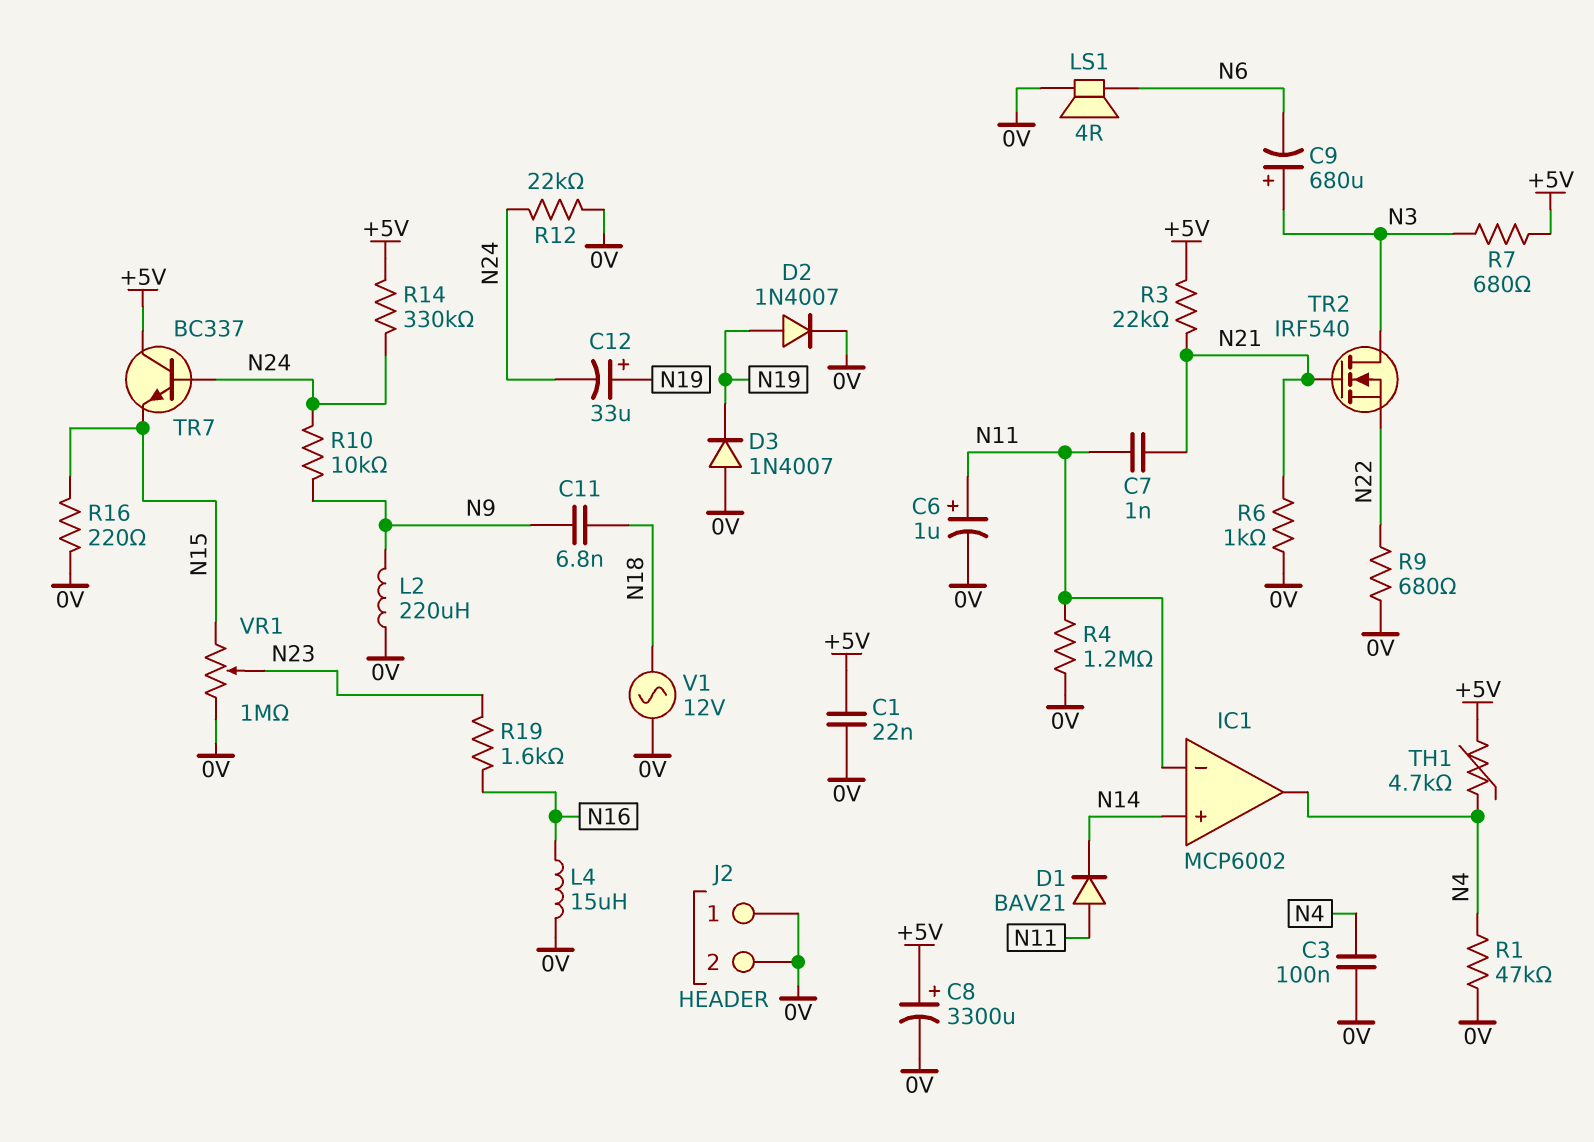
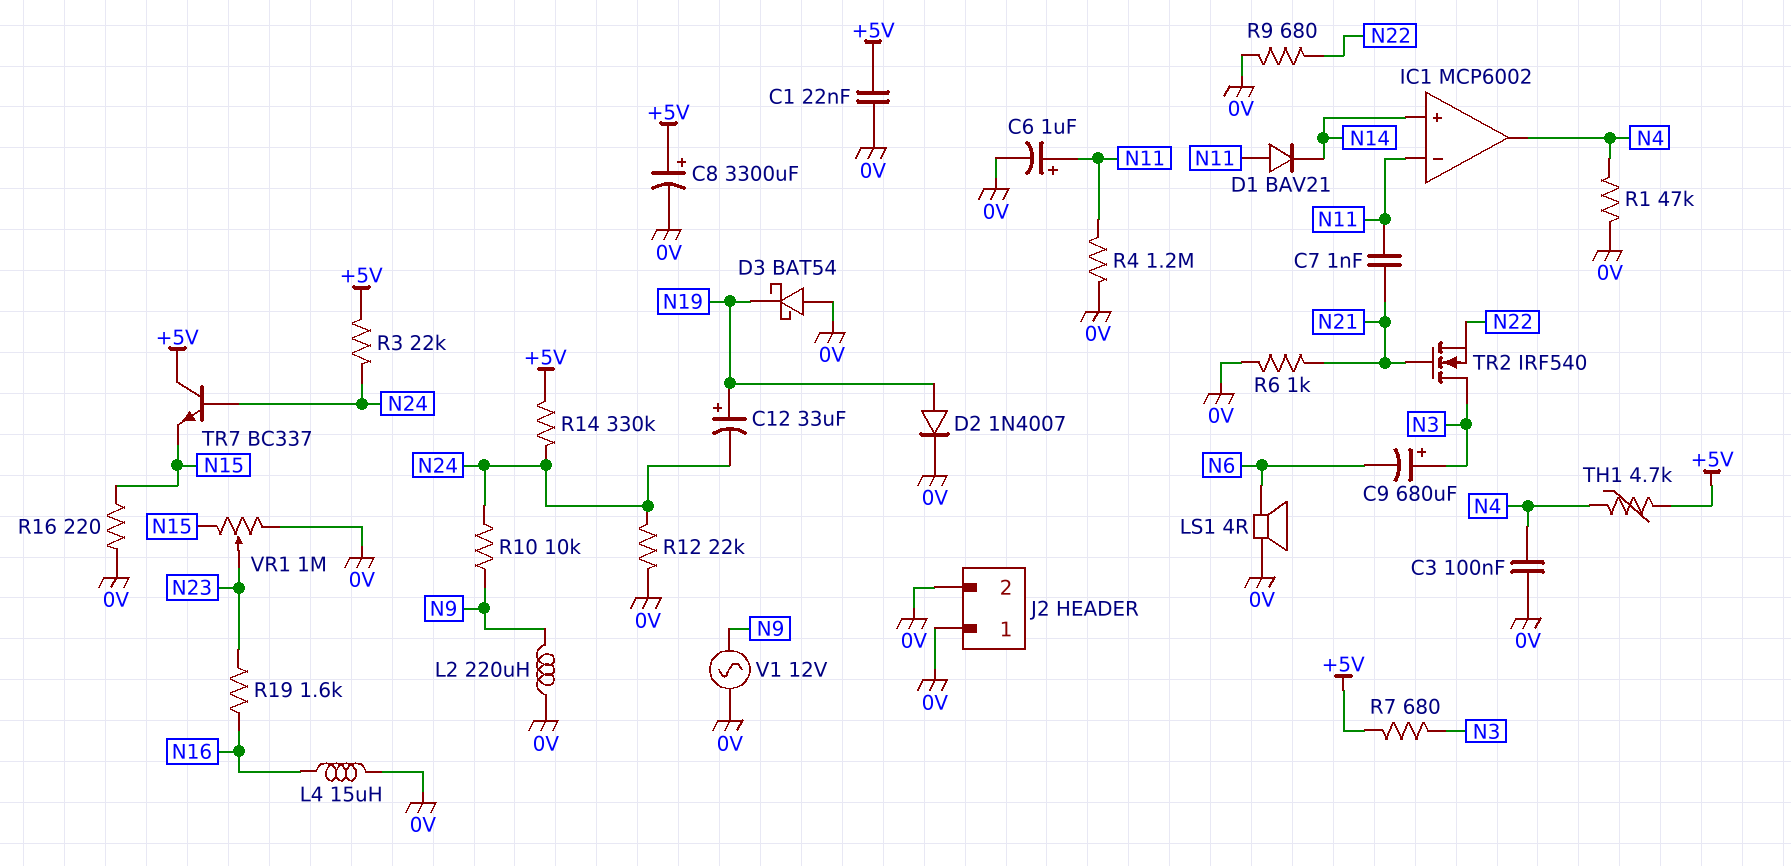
C11: 6.8nF (N9, N18) -> none
D3: diode 1N4007 (A 0V, K N19) -> schottky BAT54 (A 0V, K N19)
R3: 22k (+5V, N21) -> 22k (+5V, N24)
V1: AC 12V (0V, N18) -> AC 12V (0V, N9)

